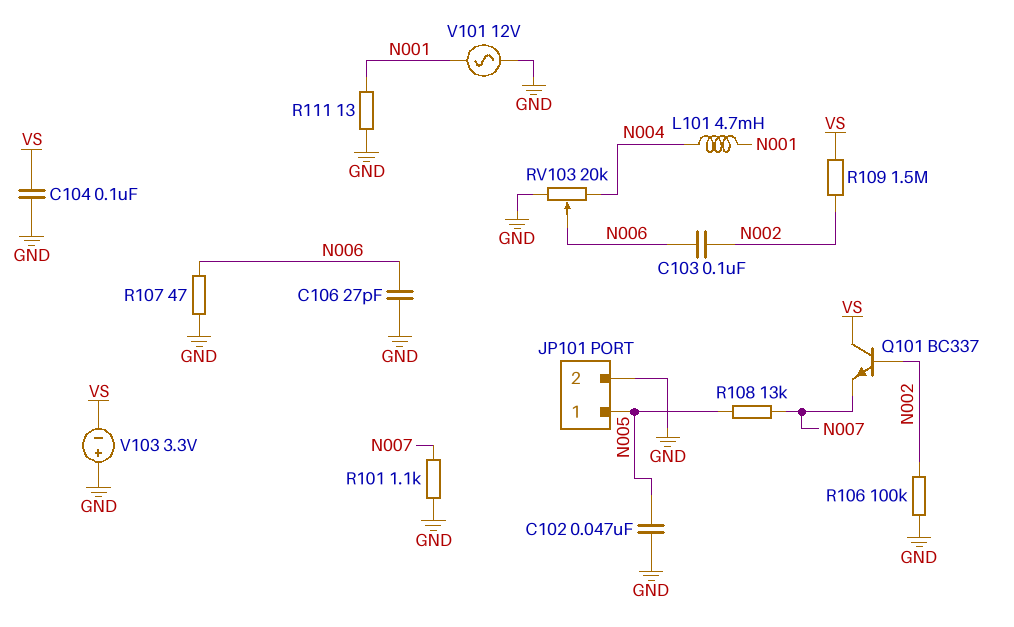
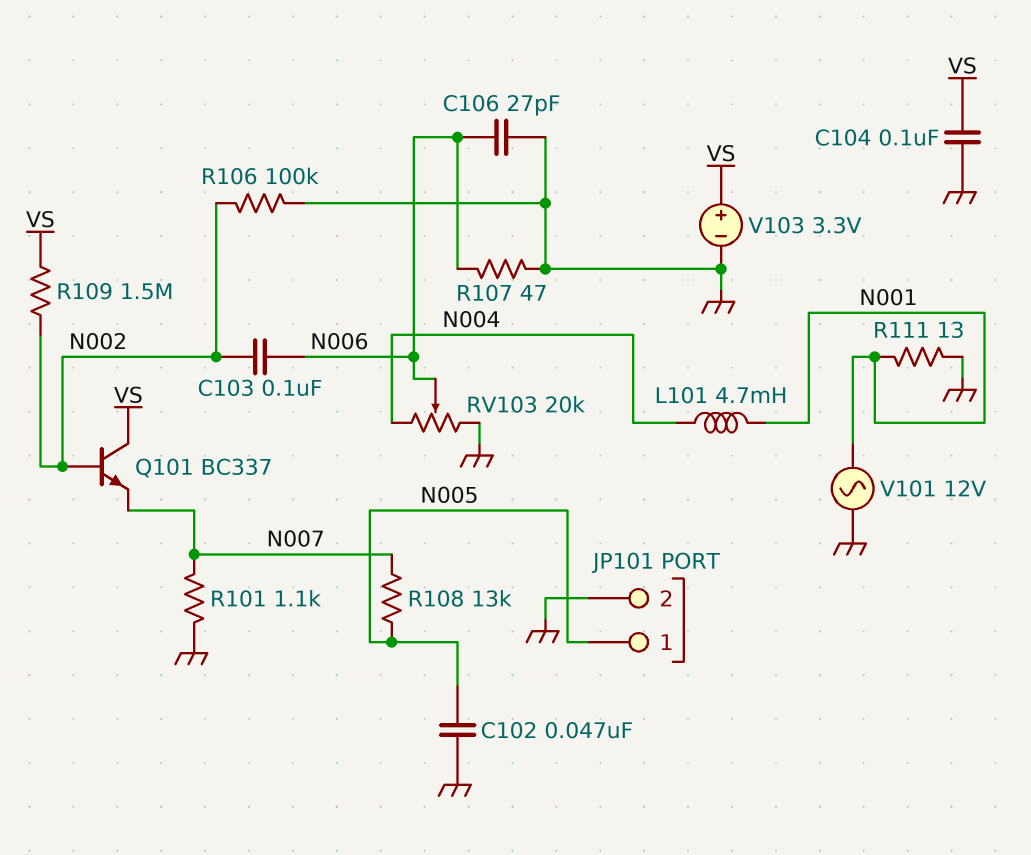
V103: 3.3V (plus GND, minus VS) -> 3.3V (plus VS, minus GND)

